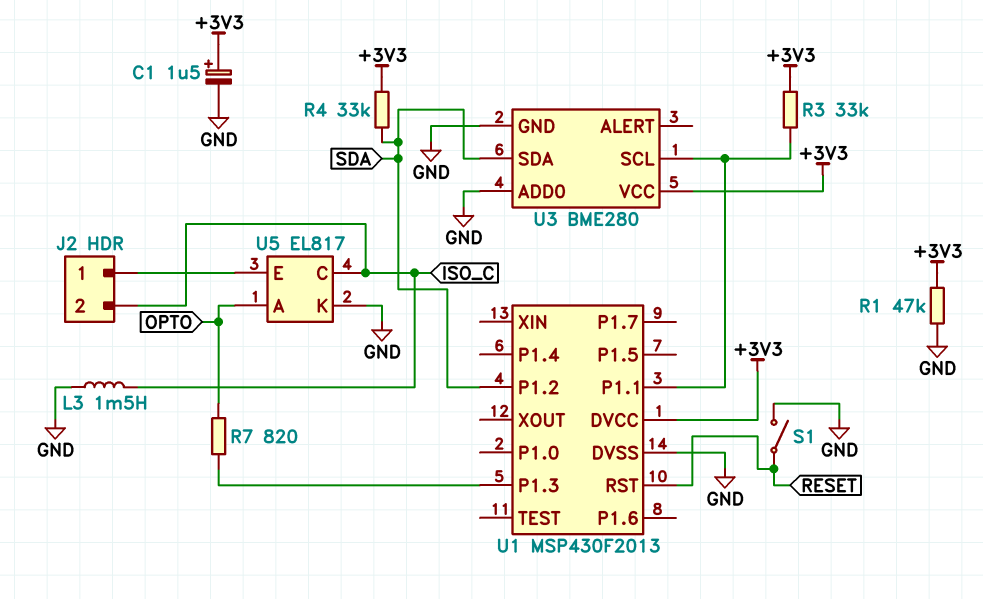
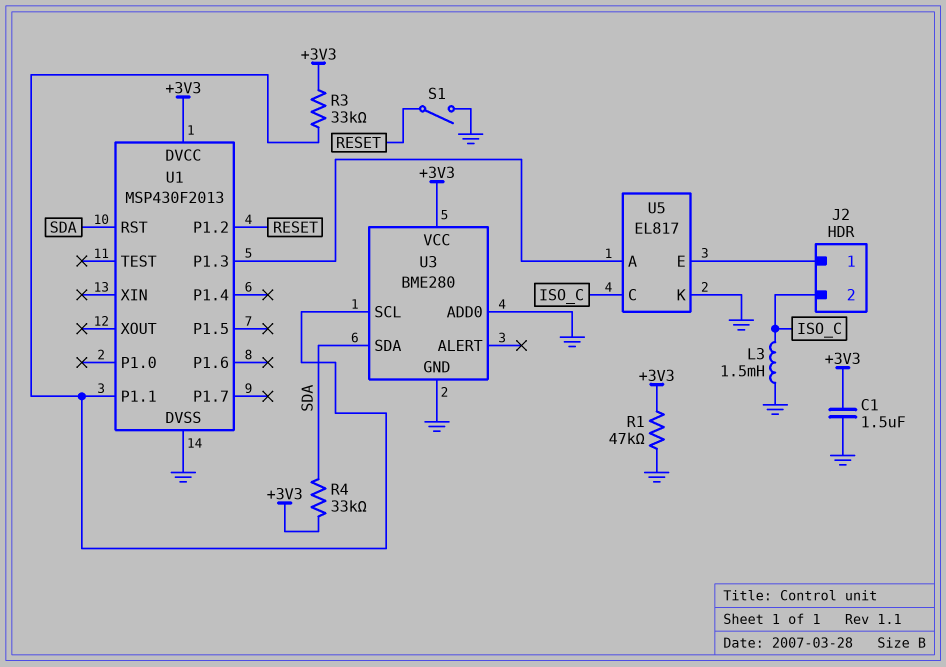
C1: 1.5uF (plus +3V3, minus GND) -> 1.5uF (+3V3, GND)
R7: 820 (OPTO, U1/P1.3) -> none
U1 pin P1.2: SDA -> RESET
U1 pin RST: RESET -> SDA
U5 pin A: OPTO -> U1/P1.3

